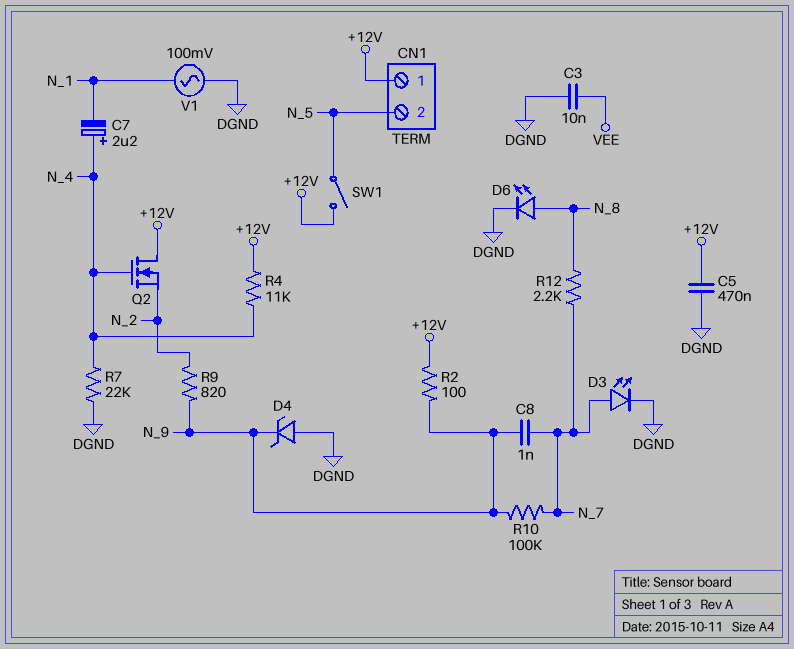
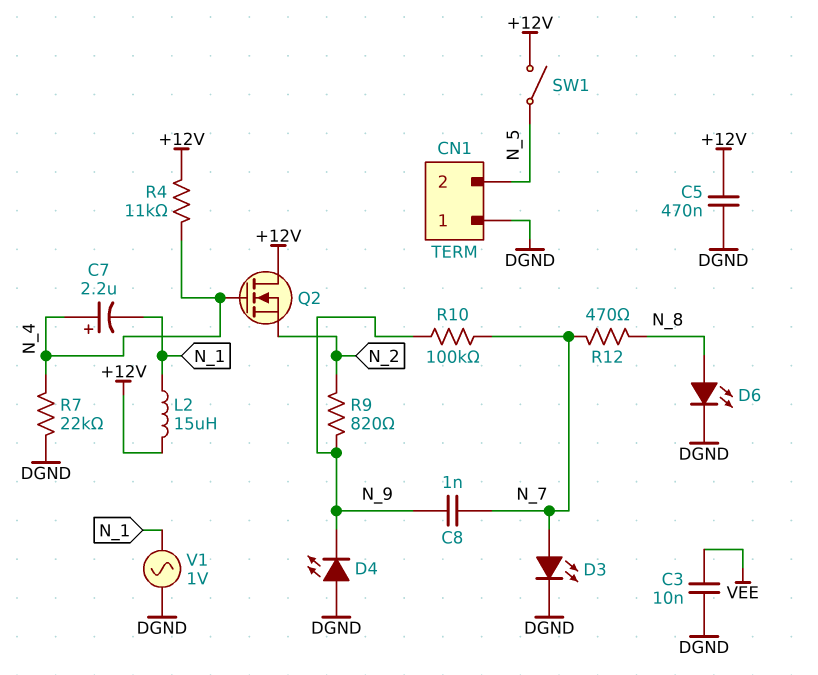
CN1 pin 1: +12V -> DGND
D4: zener (A DGND, K N_9) -> LED (A DGND, K N_9)
L2: none -> 15uH (+12V, N_1)
R2: 100 (+12V, N_9) -> none
R12: 2.2k (N_7, N_8) -> 470 (N_7, N_8)
V1: AC 100mV (DGND, N_1) -> AC 1V (DGND, N_1)

